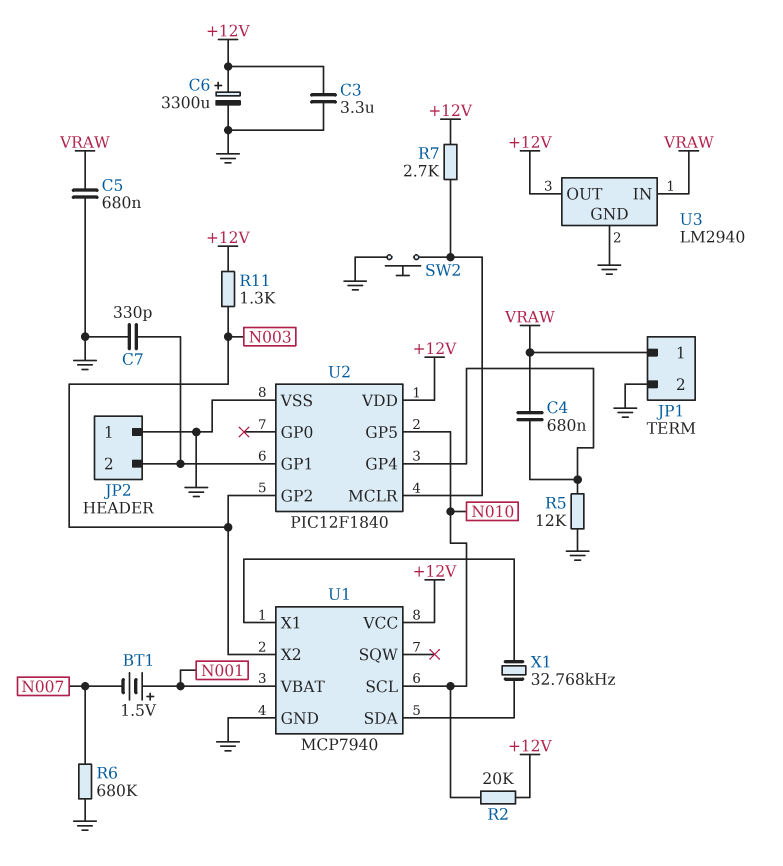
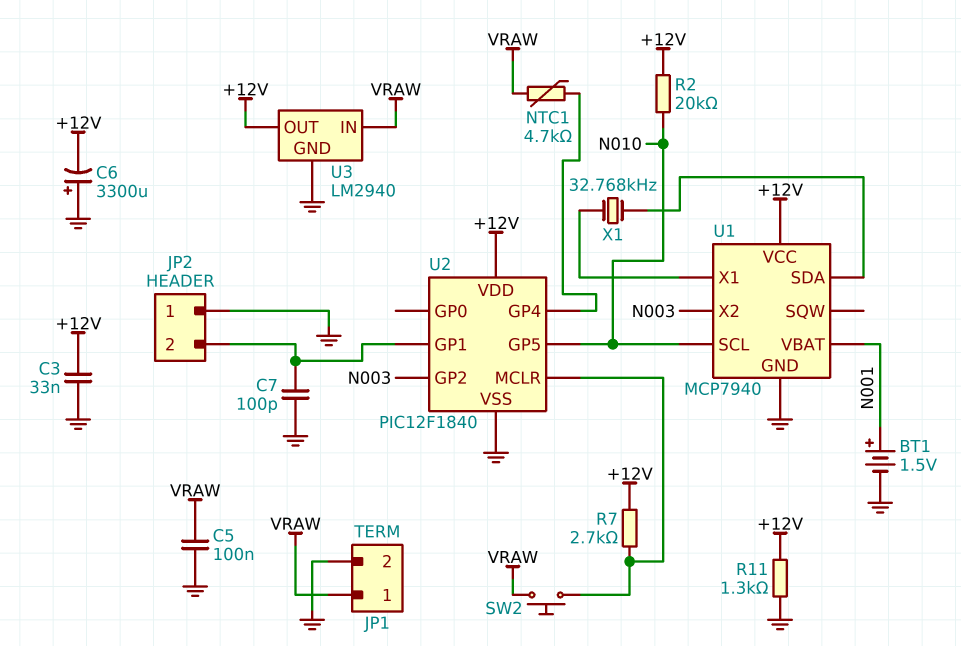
BT1: 1.5V (plus N001, minus N007) -> 1.5V (plus N001, minus GND)
C3: 3.3uF (+12V, GND) -> 33nF (+12V, GND)
C4: 680nF (U2/GP4, VRAW) -> none
C5: 680nF (GND, VRAW) -> 100nF (GND, VRAW)
C6: 3300uF (plus +12V, minus GND) -> 3300uF (plus GND, minus +12V)
C7: 330pF (GND, JP2/2) -> 100pF (GND, JP2/2)
NTC1: none -> 4.7k (U2/GP4, VRAW)
R5: 12k (GND, U2/GP4) -> none
R6: 680k (GND, N007) -> none
R11: 1.3k (+12V, N003) -> 1.3k (+12V, GND)
SW2: button (GND, U2/MCLR) -> button (U2/MCLR, VRAW)

